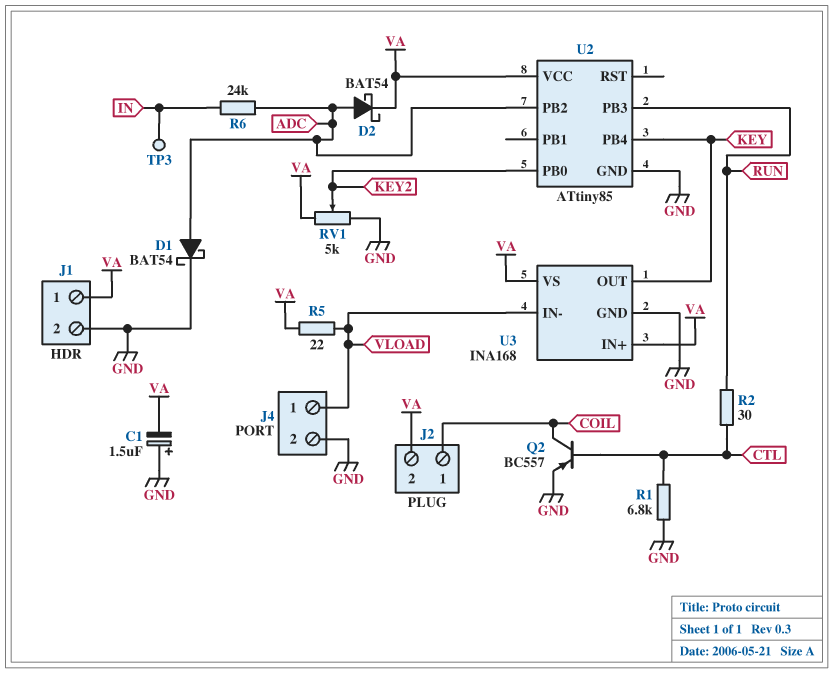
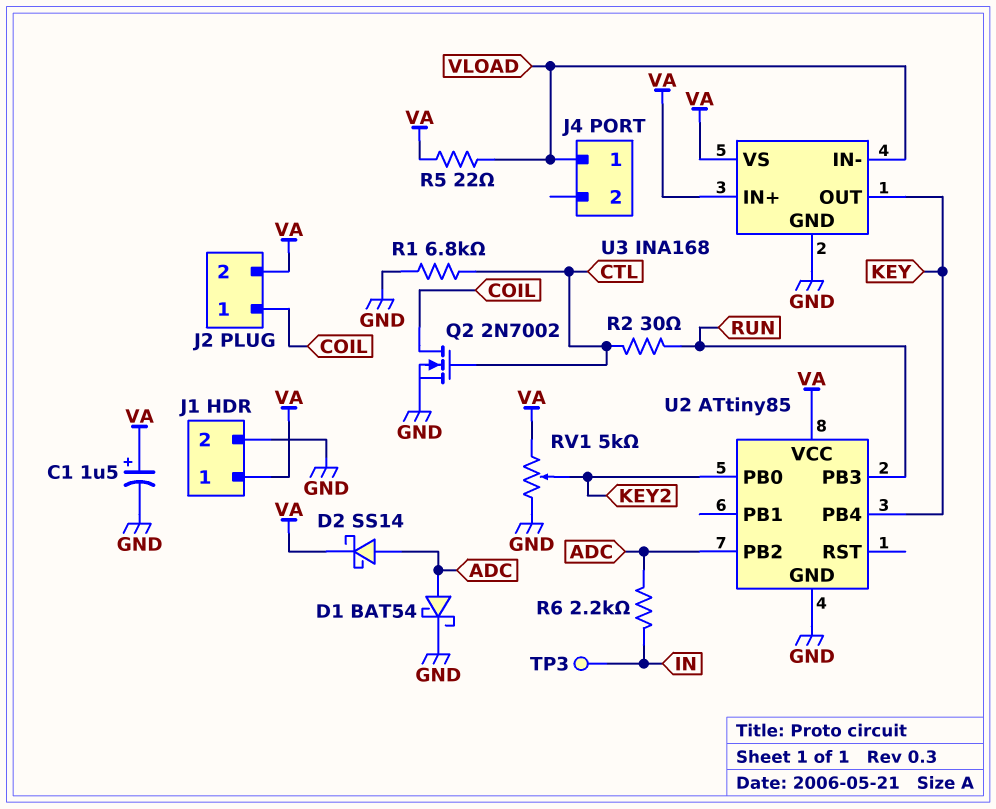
C1: 1.5uF (plus GND, minus VA) -> 1.5uF (plus VA, minus GND)
D2: schottky BAT54 (A ADC, K VA) -> schottky SS14 (A ADC, K VA)
J4 pin 2: GND -> none
Q2: PNP BC557 (B CTL, C COIL, E GND) -> NMOS 2N7002 (G CTL, D COIL, S GND)
R6: 24k (ADC, IN) -> 2.2k (ADC, IN)

